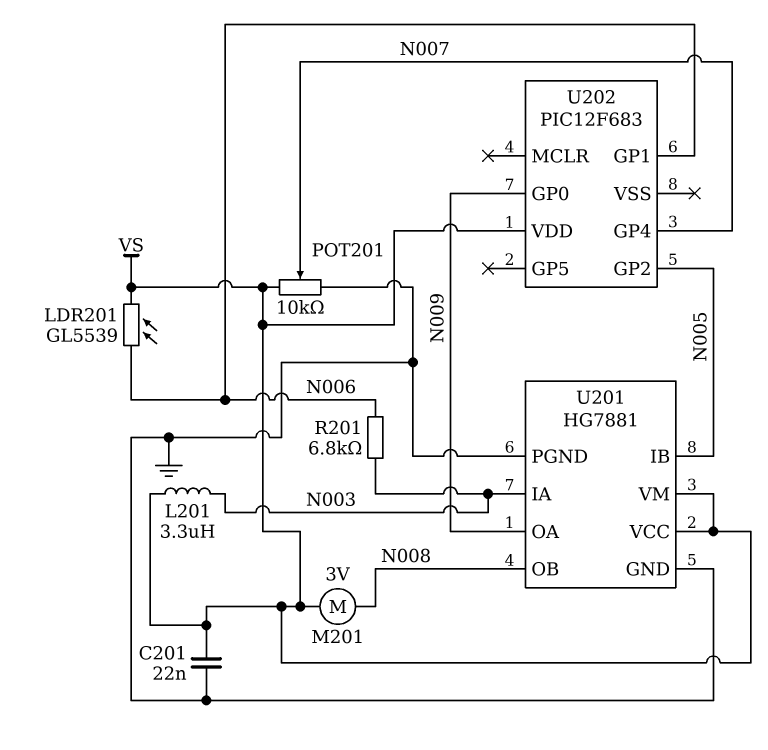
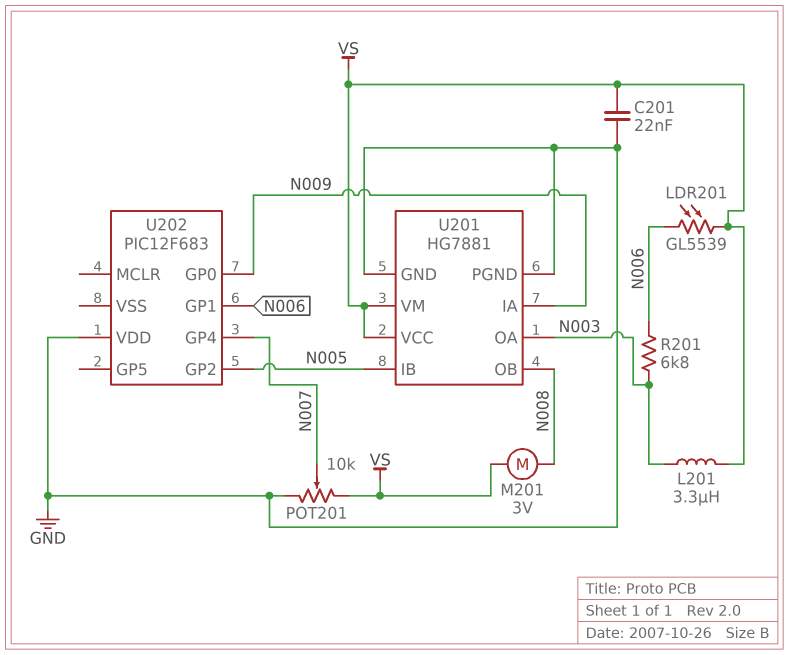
U201 pin IA: N003 -> N009
U201 pin OA: N009 -> N003
U202 pin VDD: VS -> GND

